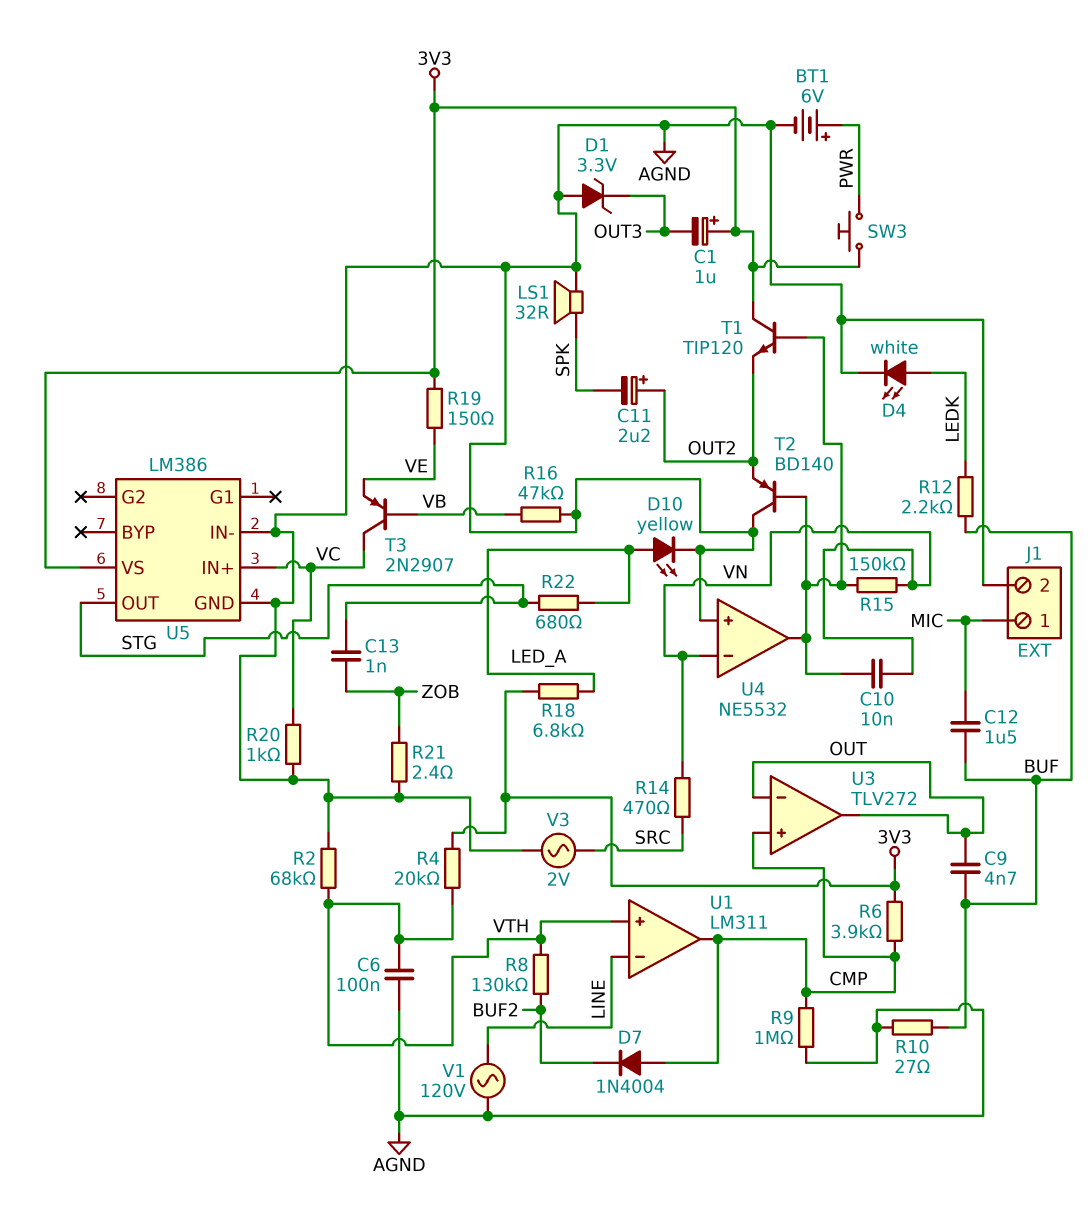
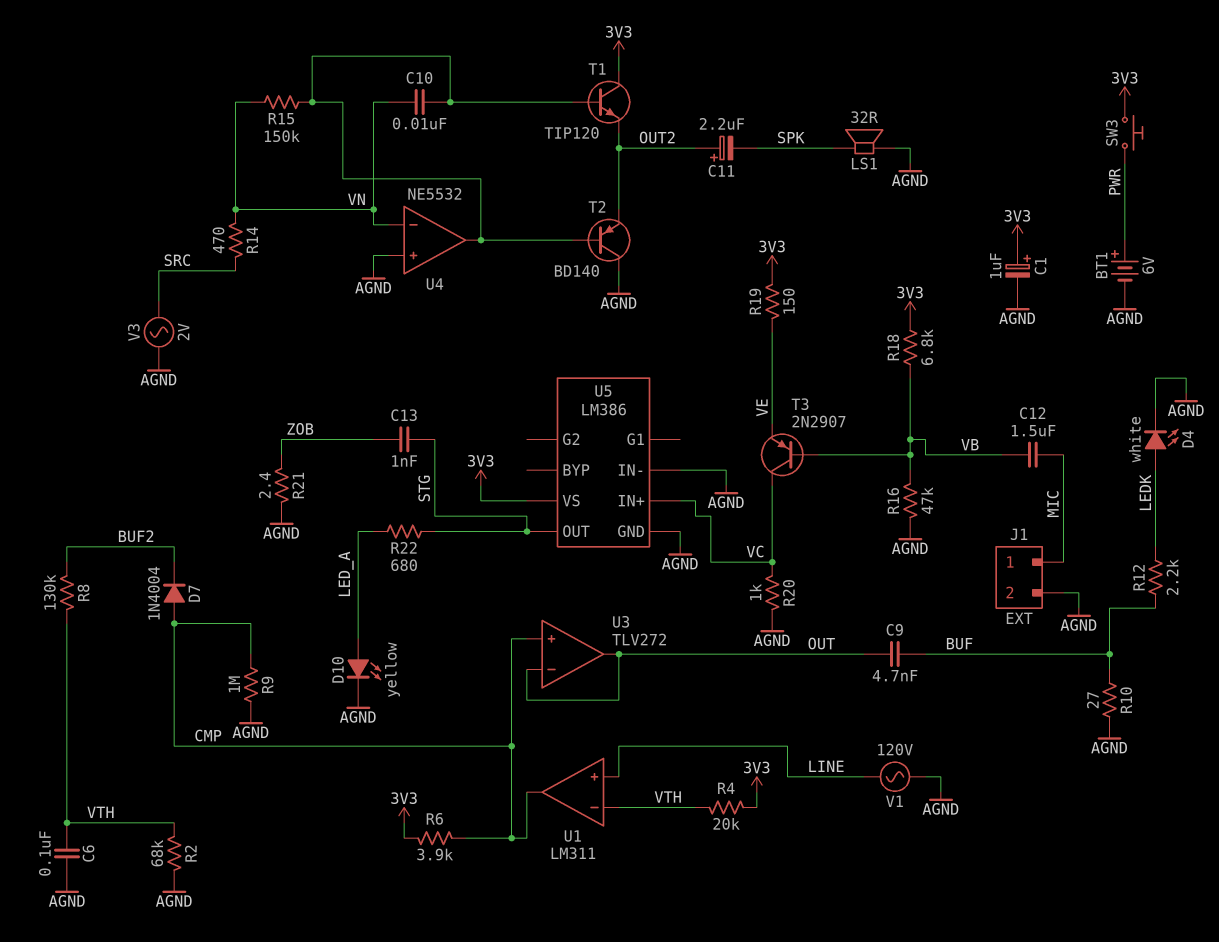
C1: 1uF (plus 3V3, minus OUT3) -> 1uF (plus 3V3, minus AGND)
C12: 1.5uF (BUF, MIC) -> 1.5uF (MIC, VB)
D1: zener 3.3V (A AGND, K OUT3) -> none
R18: 6.8k (3V3, LED_A) -> 6.8k (3V3, VB)
U1 pin in+: VTH -> LINE
U1 pin in-: LINE -> VTH

